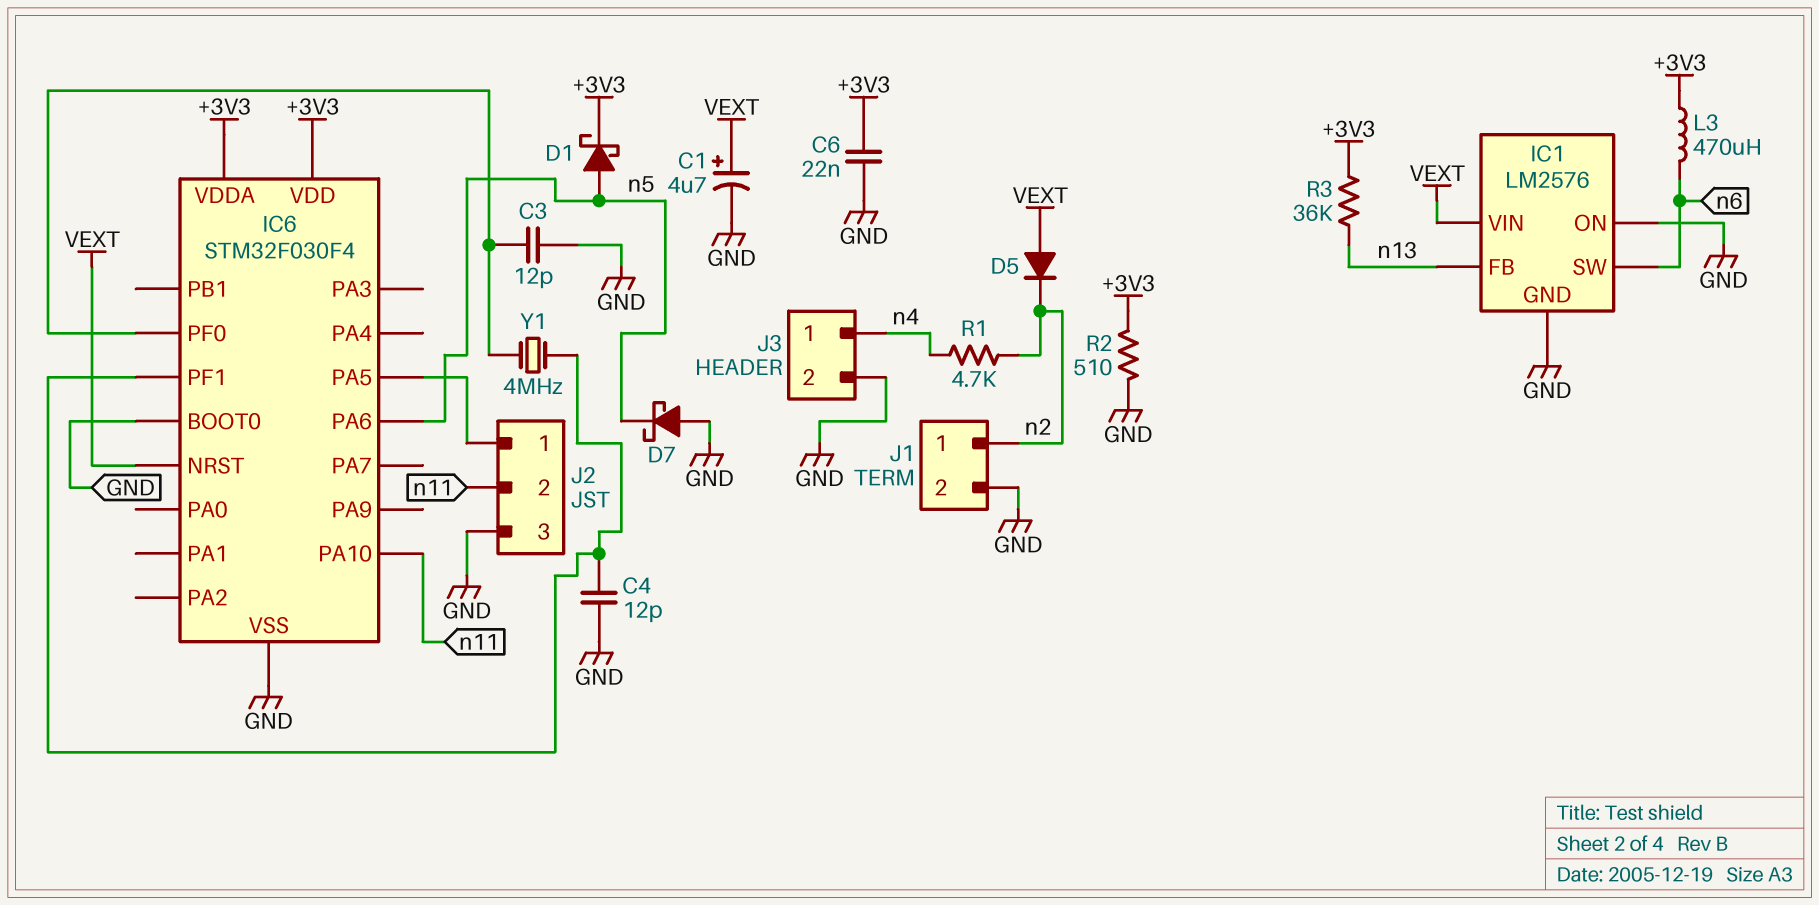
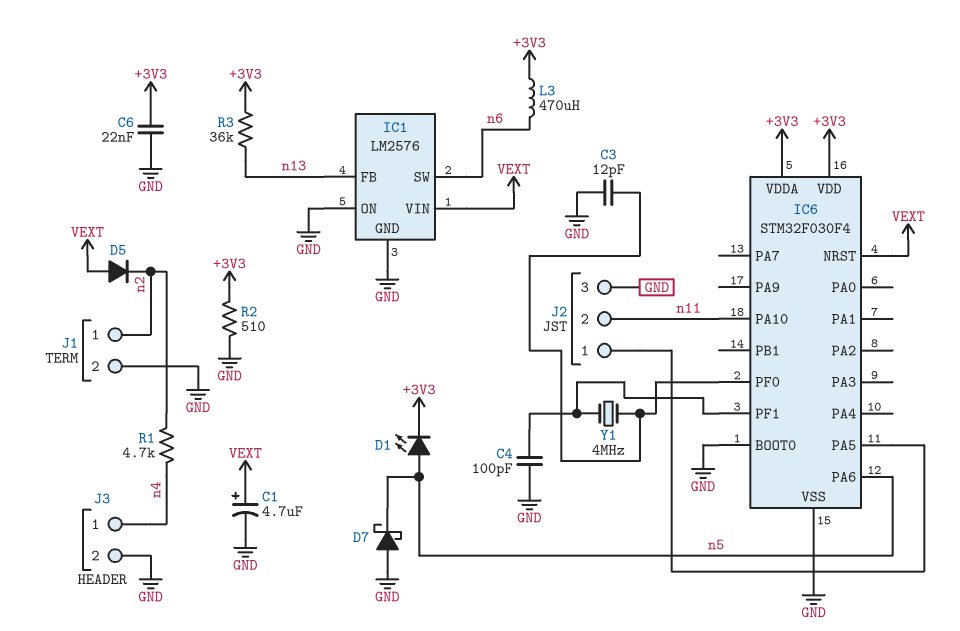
C4: 12pF (GND, IC6/PF1) -> 100pF (GND, IC6/PF1)
D1: schottky (A n5, K +3V3) -> LED (A n5, K +3V3)

